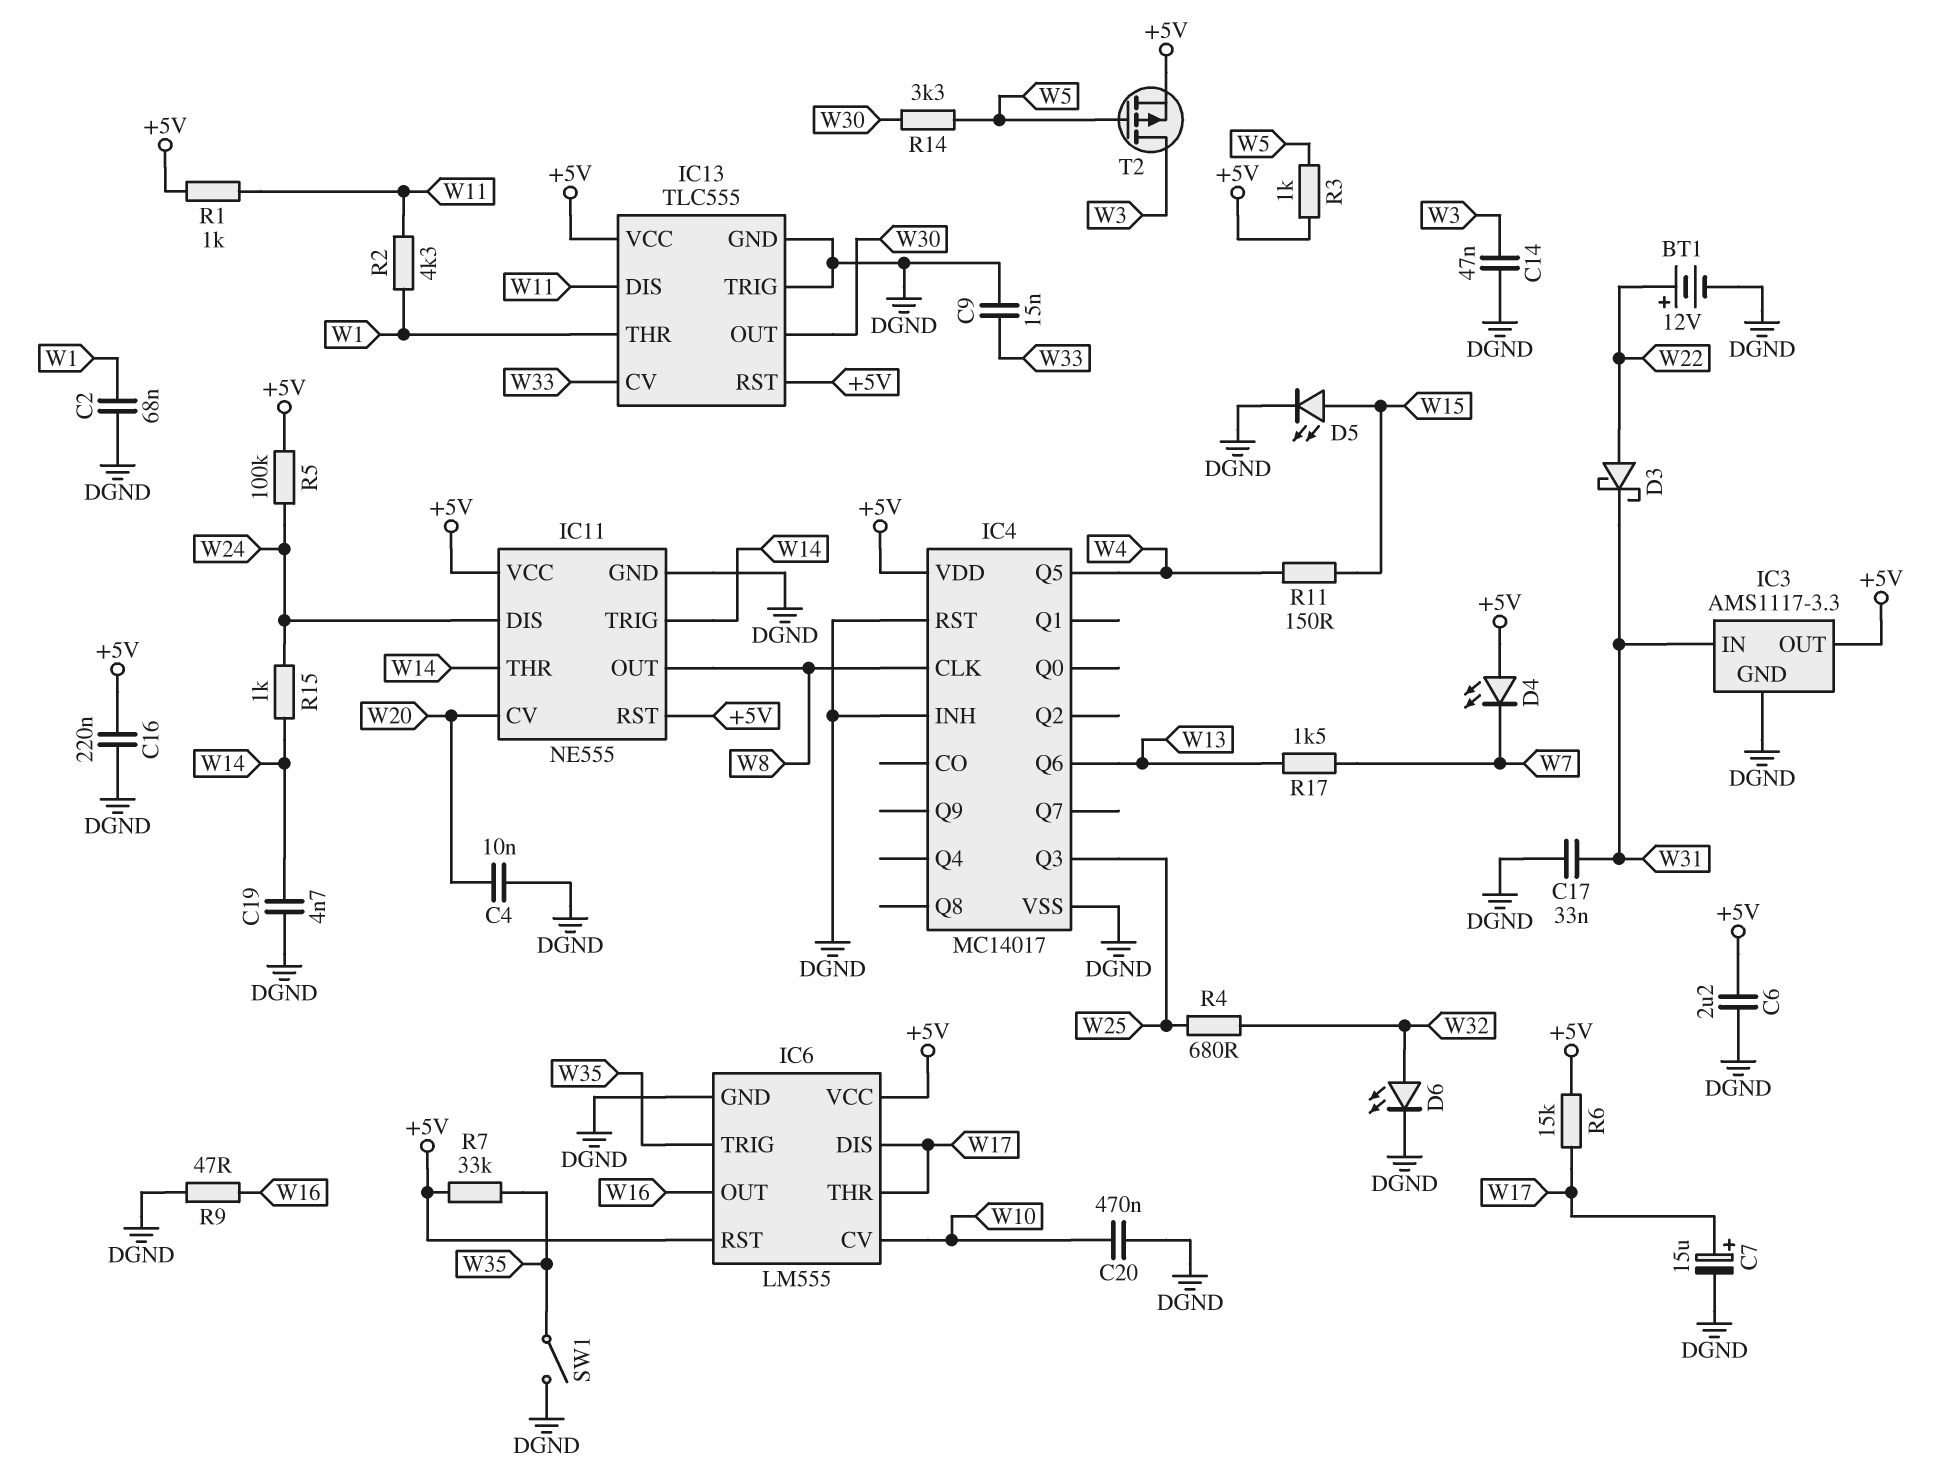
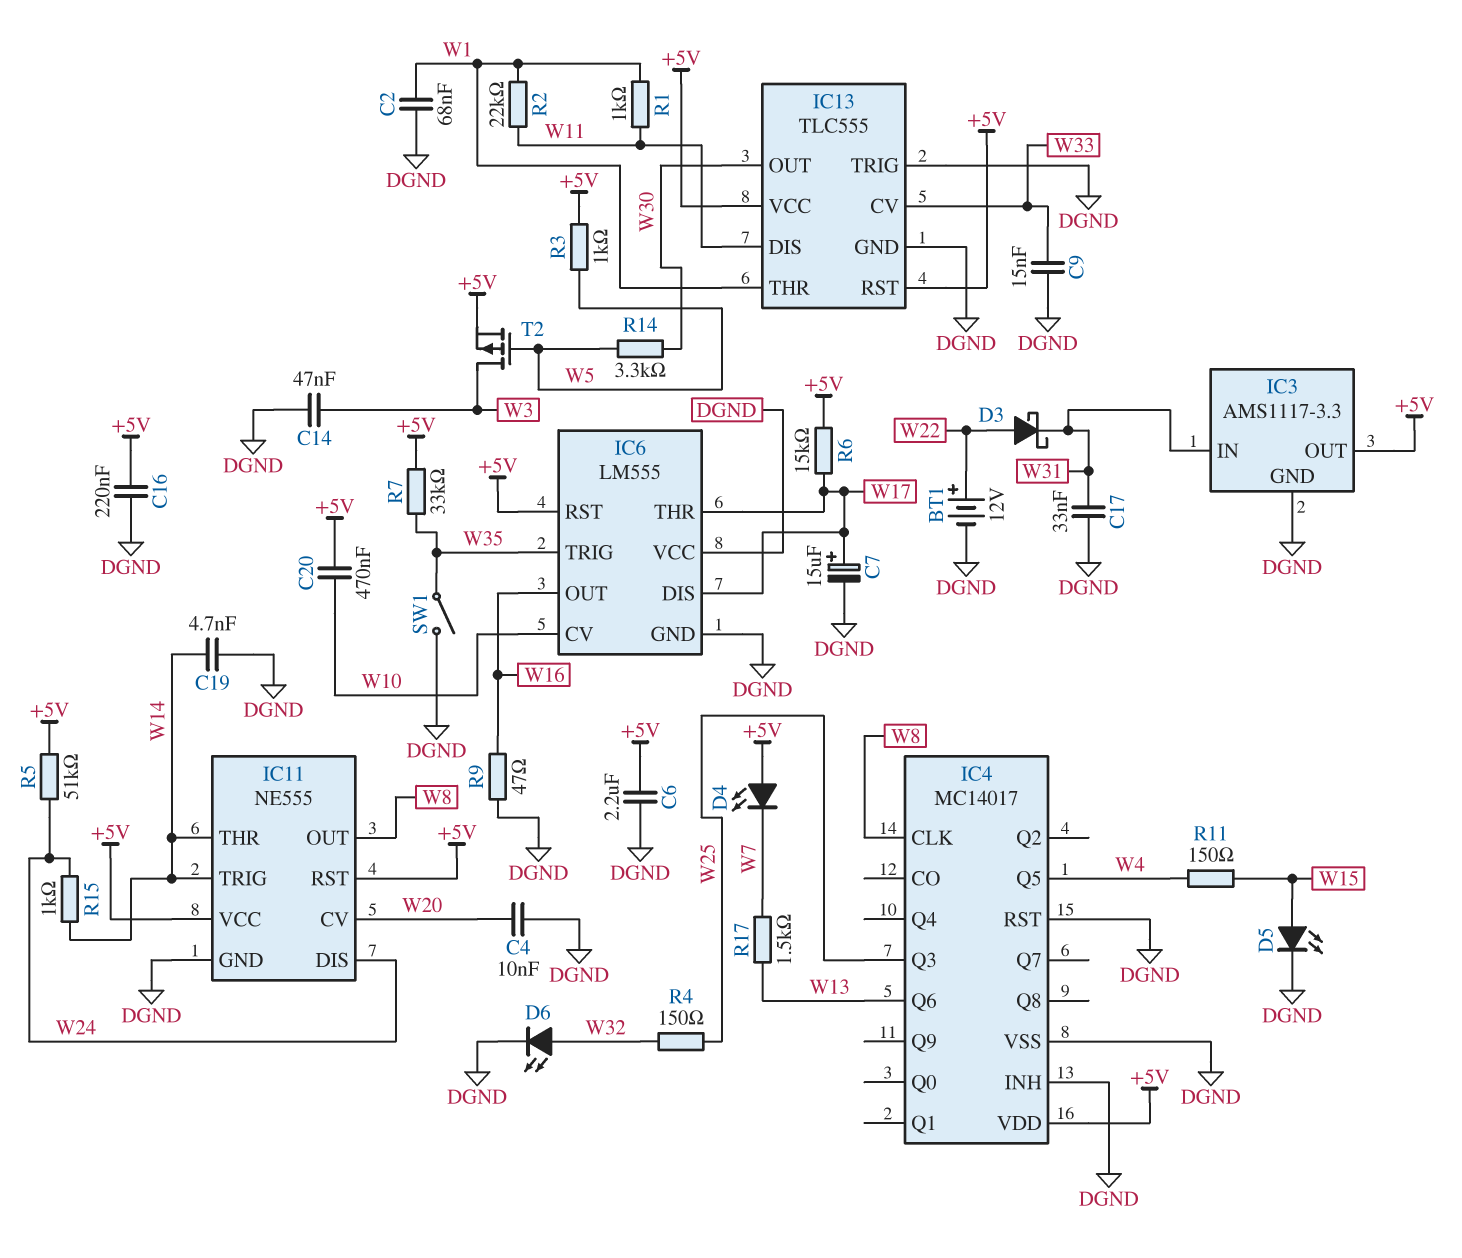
C20: 470nF (DGND, W10) -> 470nF (+5V, W10)
IC6 pin VCC: +5V -> DGND
R1: 1k (+5V, W11) -> 1k (W1, W11)
R2: 4.3k (W1, W11) -> 22k (W1, W11)
R4: 680 (W25, W32) -> 150 (W25, W32)
R5: 100k (+5V, W24) -> 51k (+5V, W24)

